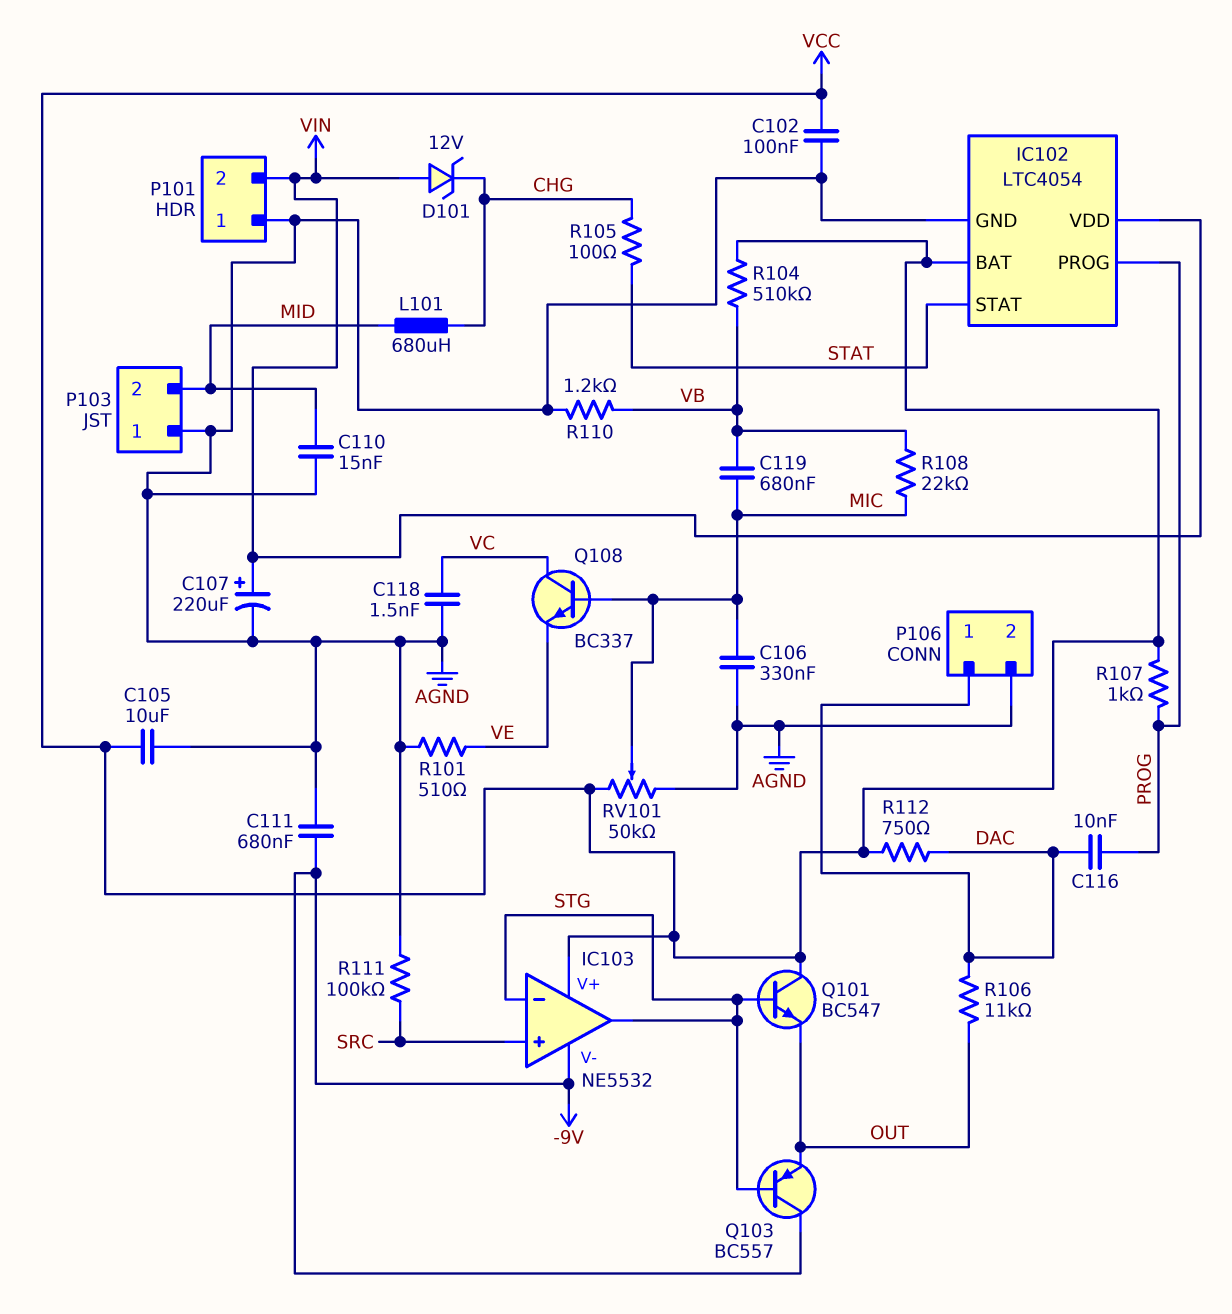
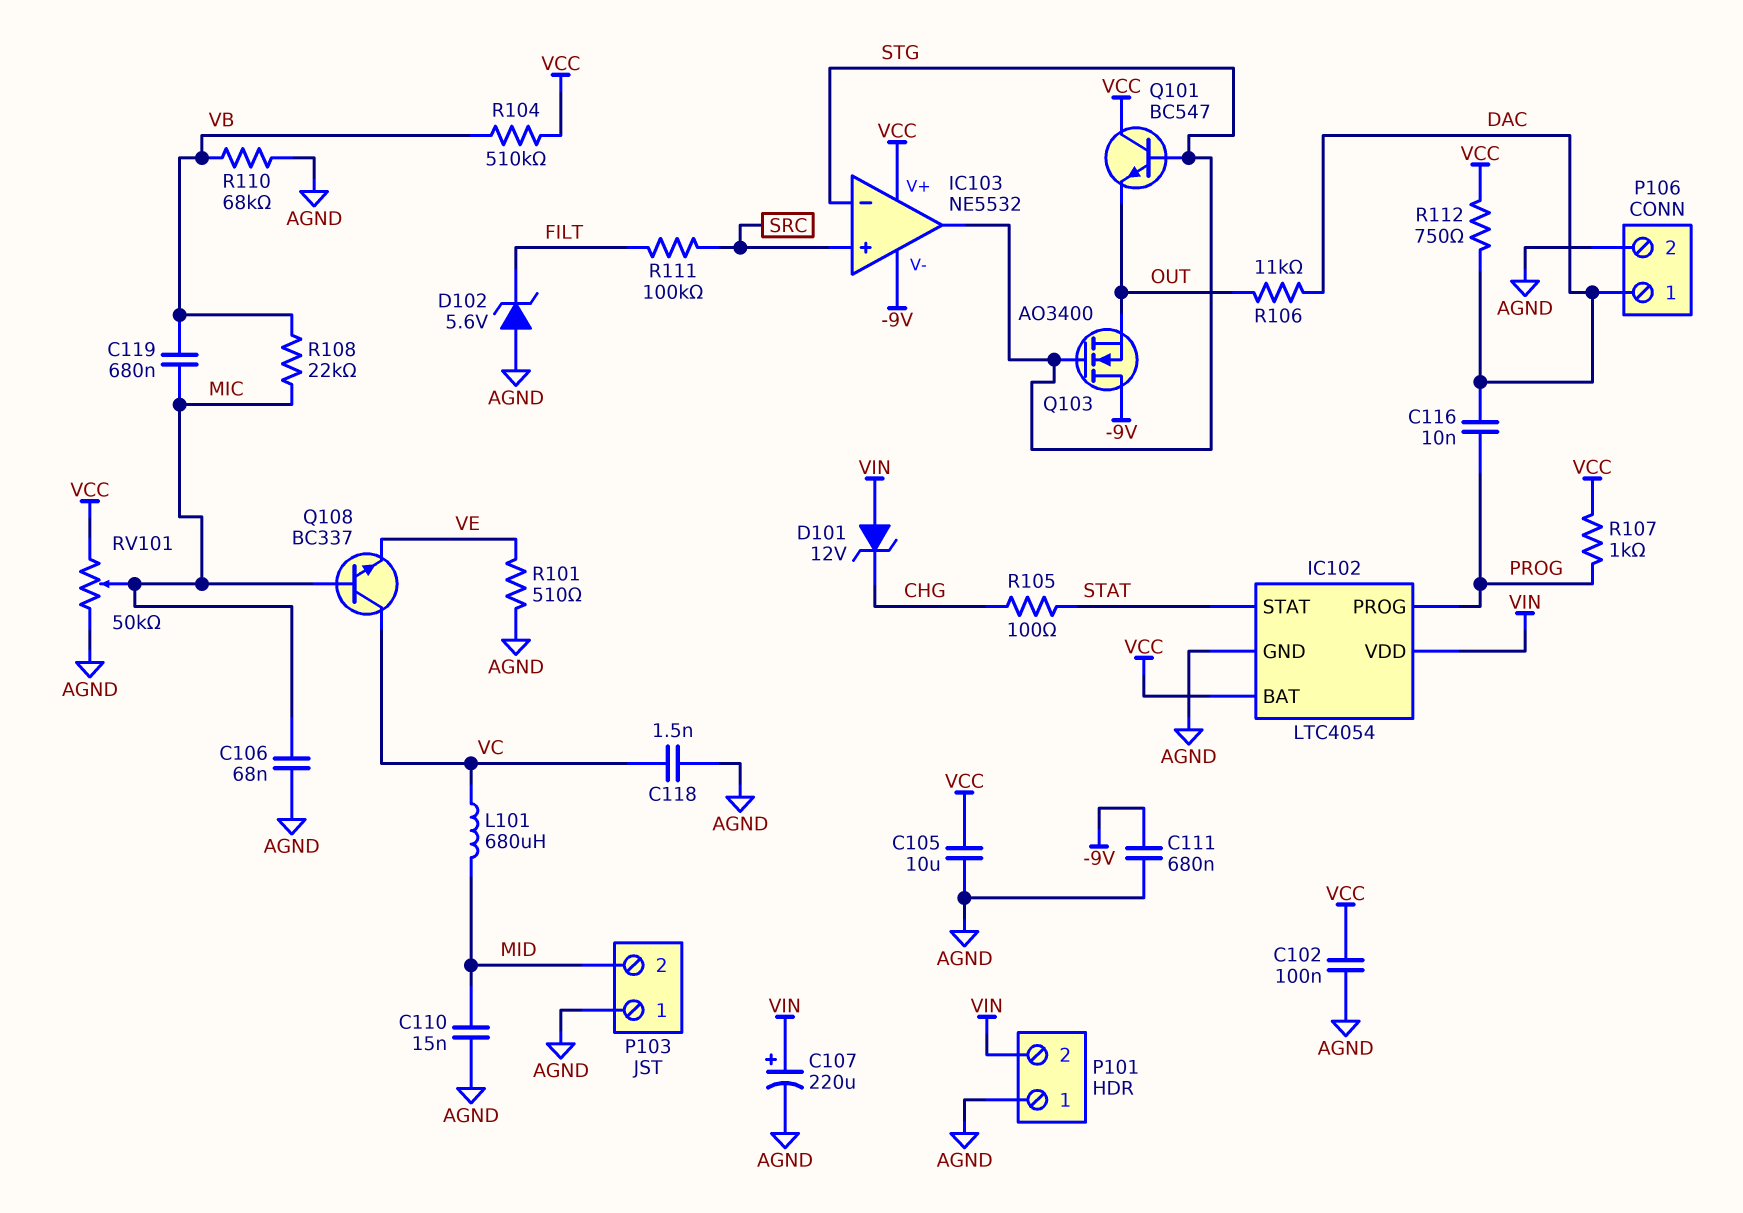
C106: 330nF (AGND, MIC) -> 68nF (AGND, MIC)
D102: none -> zener 5.6V (A AGND, K FILT)
L101: 680uH (CHG, MID) -> 680uH (MID, VC)
Q103: PNP BC557 (B STG, C -9V, E OUT) -> NMOS AO3400 (G STG, D -9V, S OUT)
R110: 1.2k (AGND, VB) -> 68k (AGND, VB)
R111: 100k (AGND, SRC) -> 100k (FILT, SRC)

